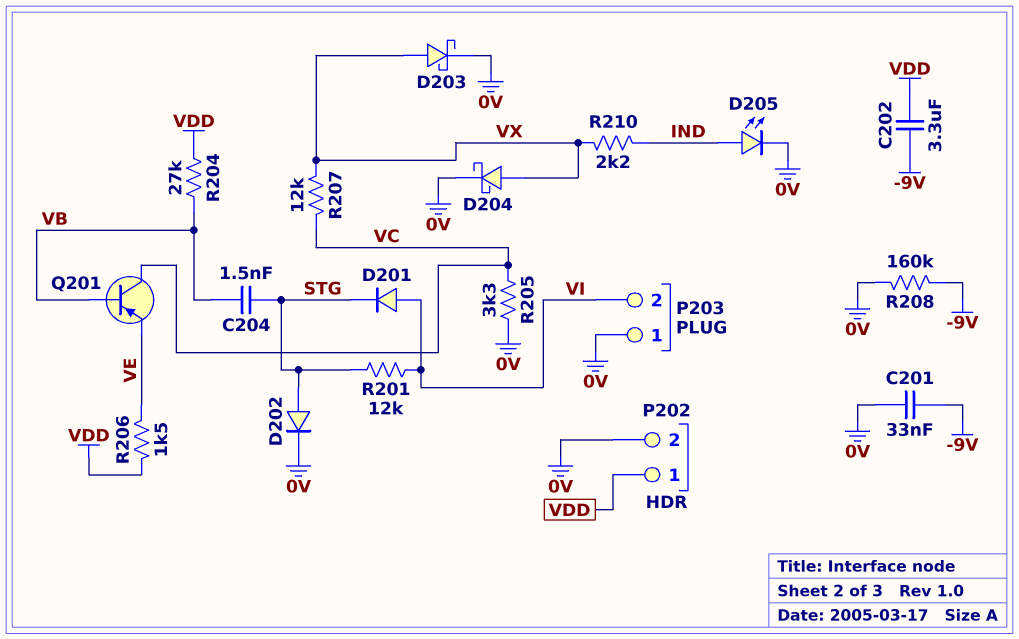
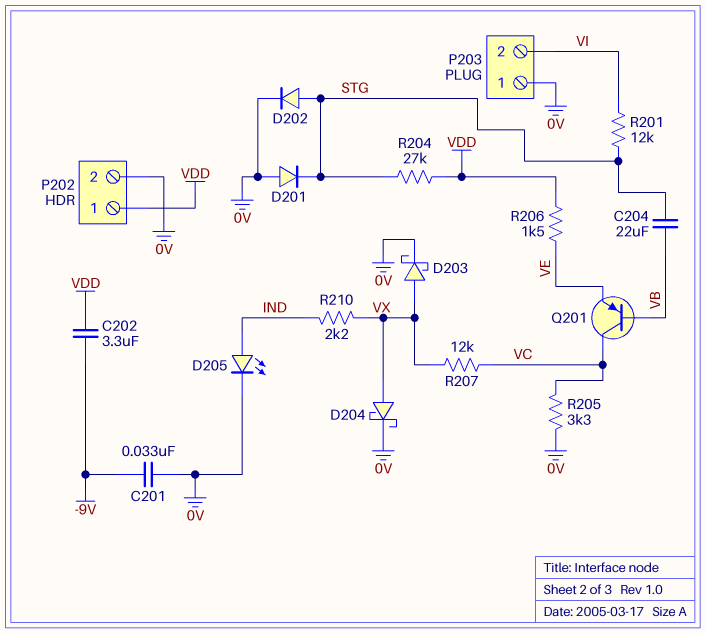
C204: 1.5nF (STG, VB) -> 22uF (STG, VB)
D201: diode (A VI, K STG) -> diode (A 0V, K STG)
R204: 27k (VB, VDD) -> 27k (STG, VDD)
R208: 160k (-9V, 0V) -> none

